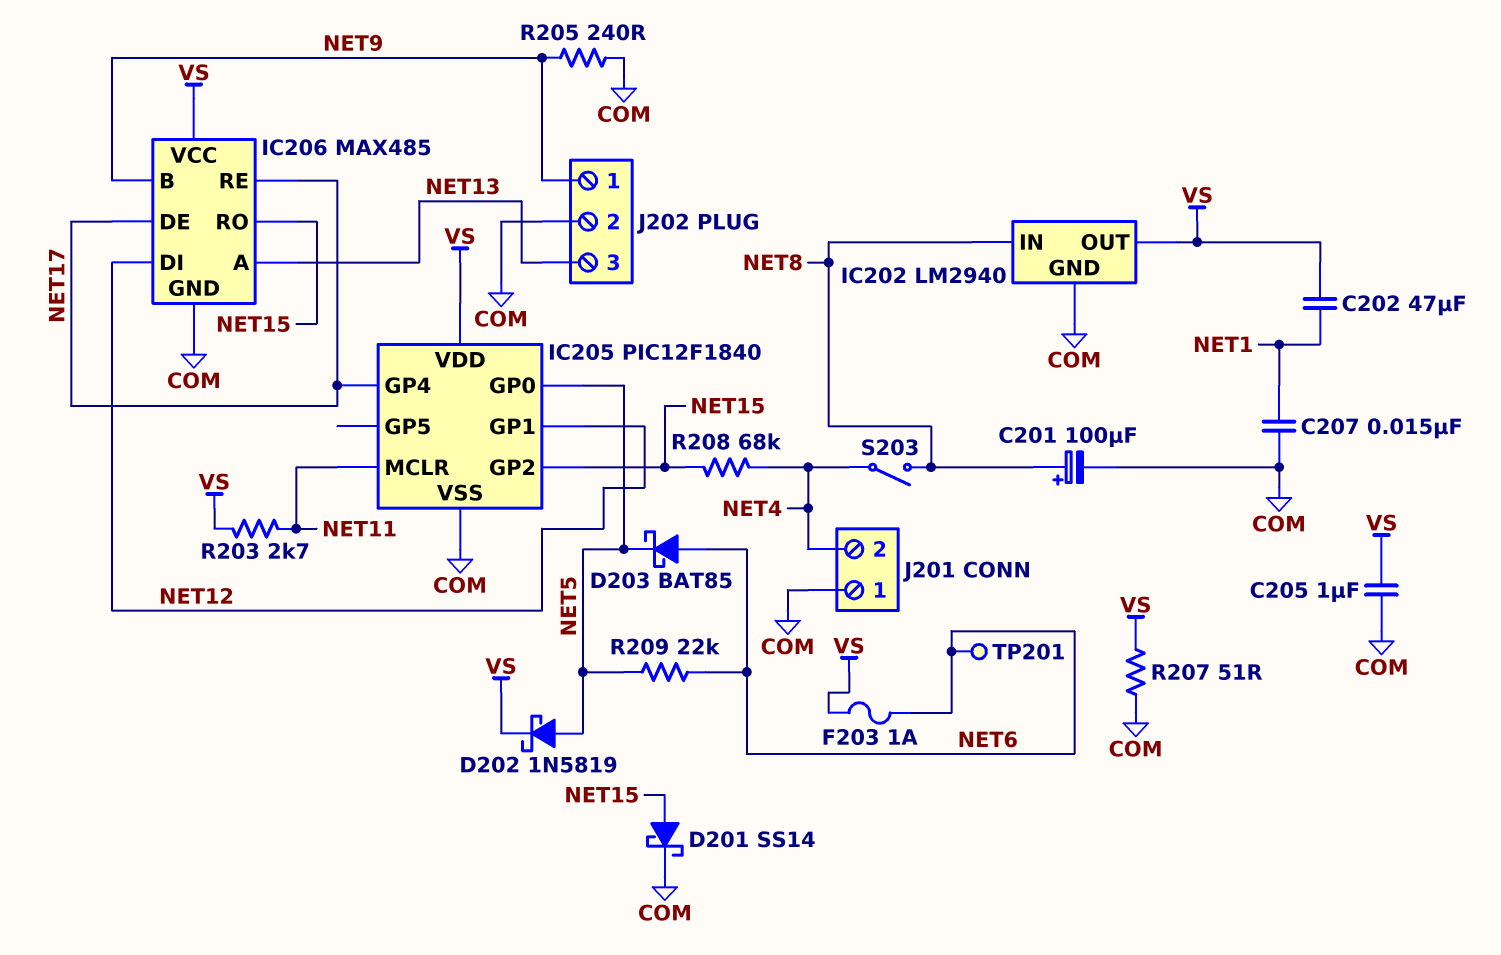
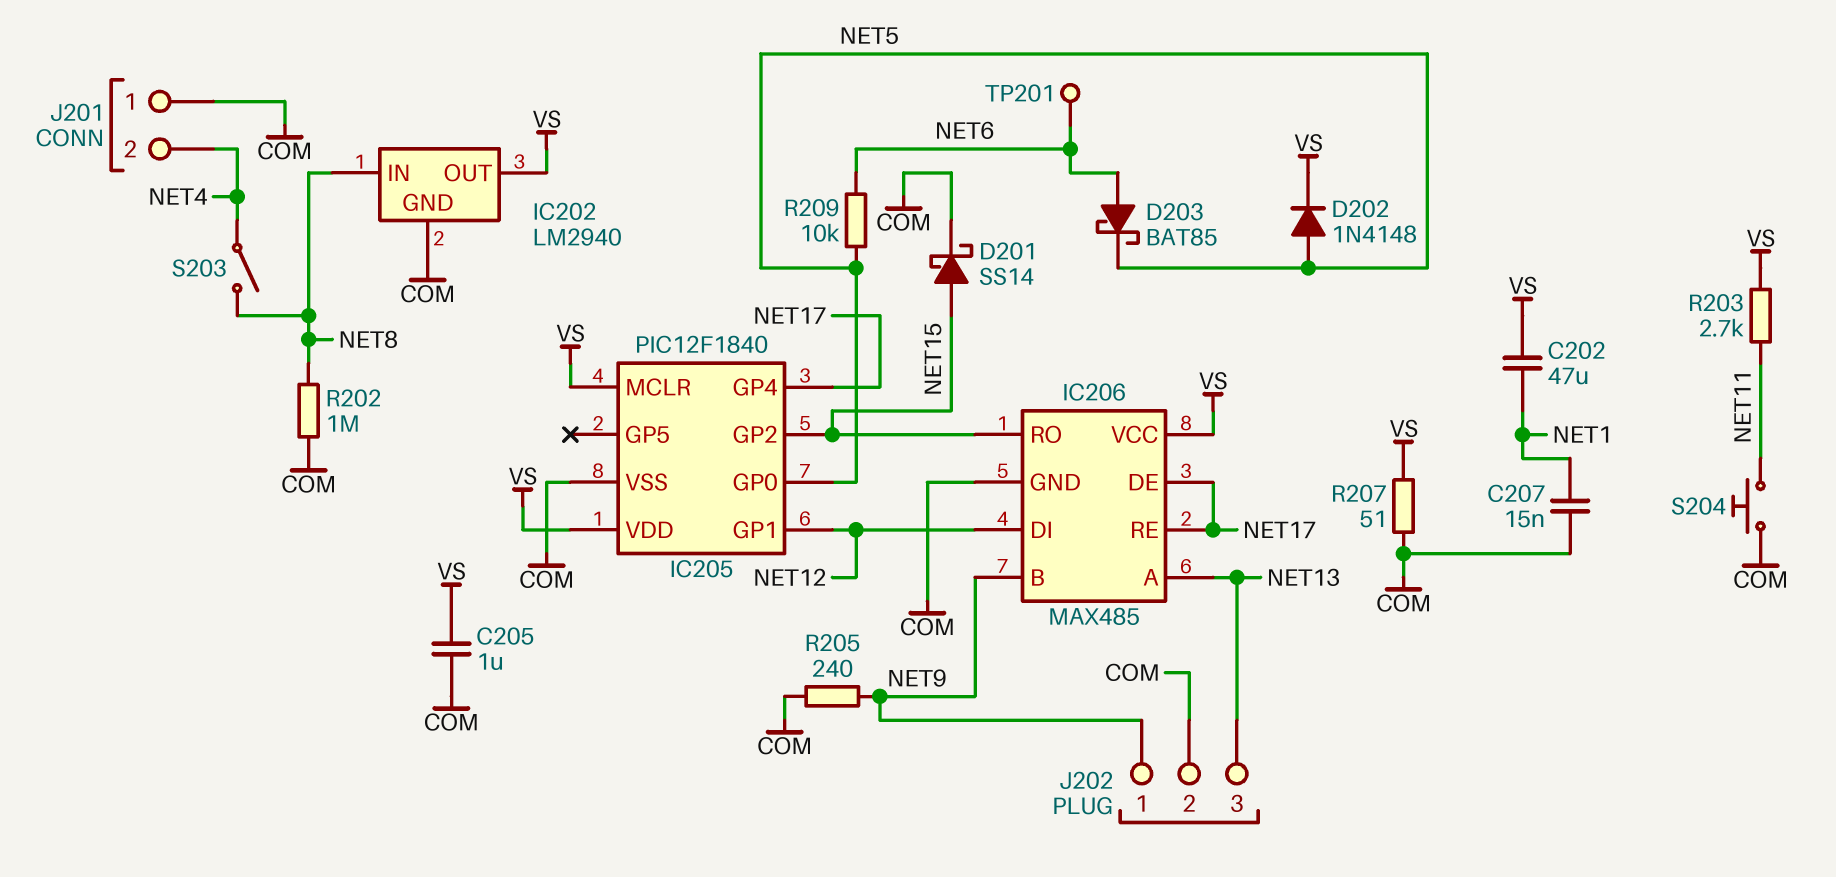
C201: 100uF (plus NET8, minus COM) -> none
D202: schottky 1N5819 (A NET5, K VS) -> diode 1N4148 (A NET5, K VS)
F203: 1A (NET6, VS) -> none
IC205 pin MCLR: NET11 -> VS
R202: none -> 1M (COM, NET8)
R208: 68k (NET4, NET15) -> none
R209: 22k (NET5, NET6) -> 10k (NET5, NET6)
S204: none -> button (COM, NET11)

